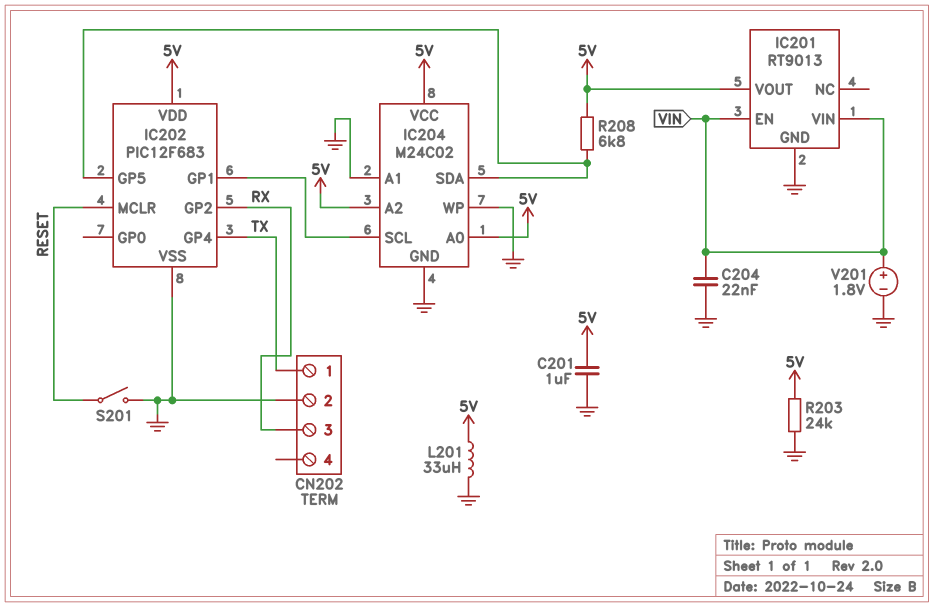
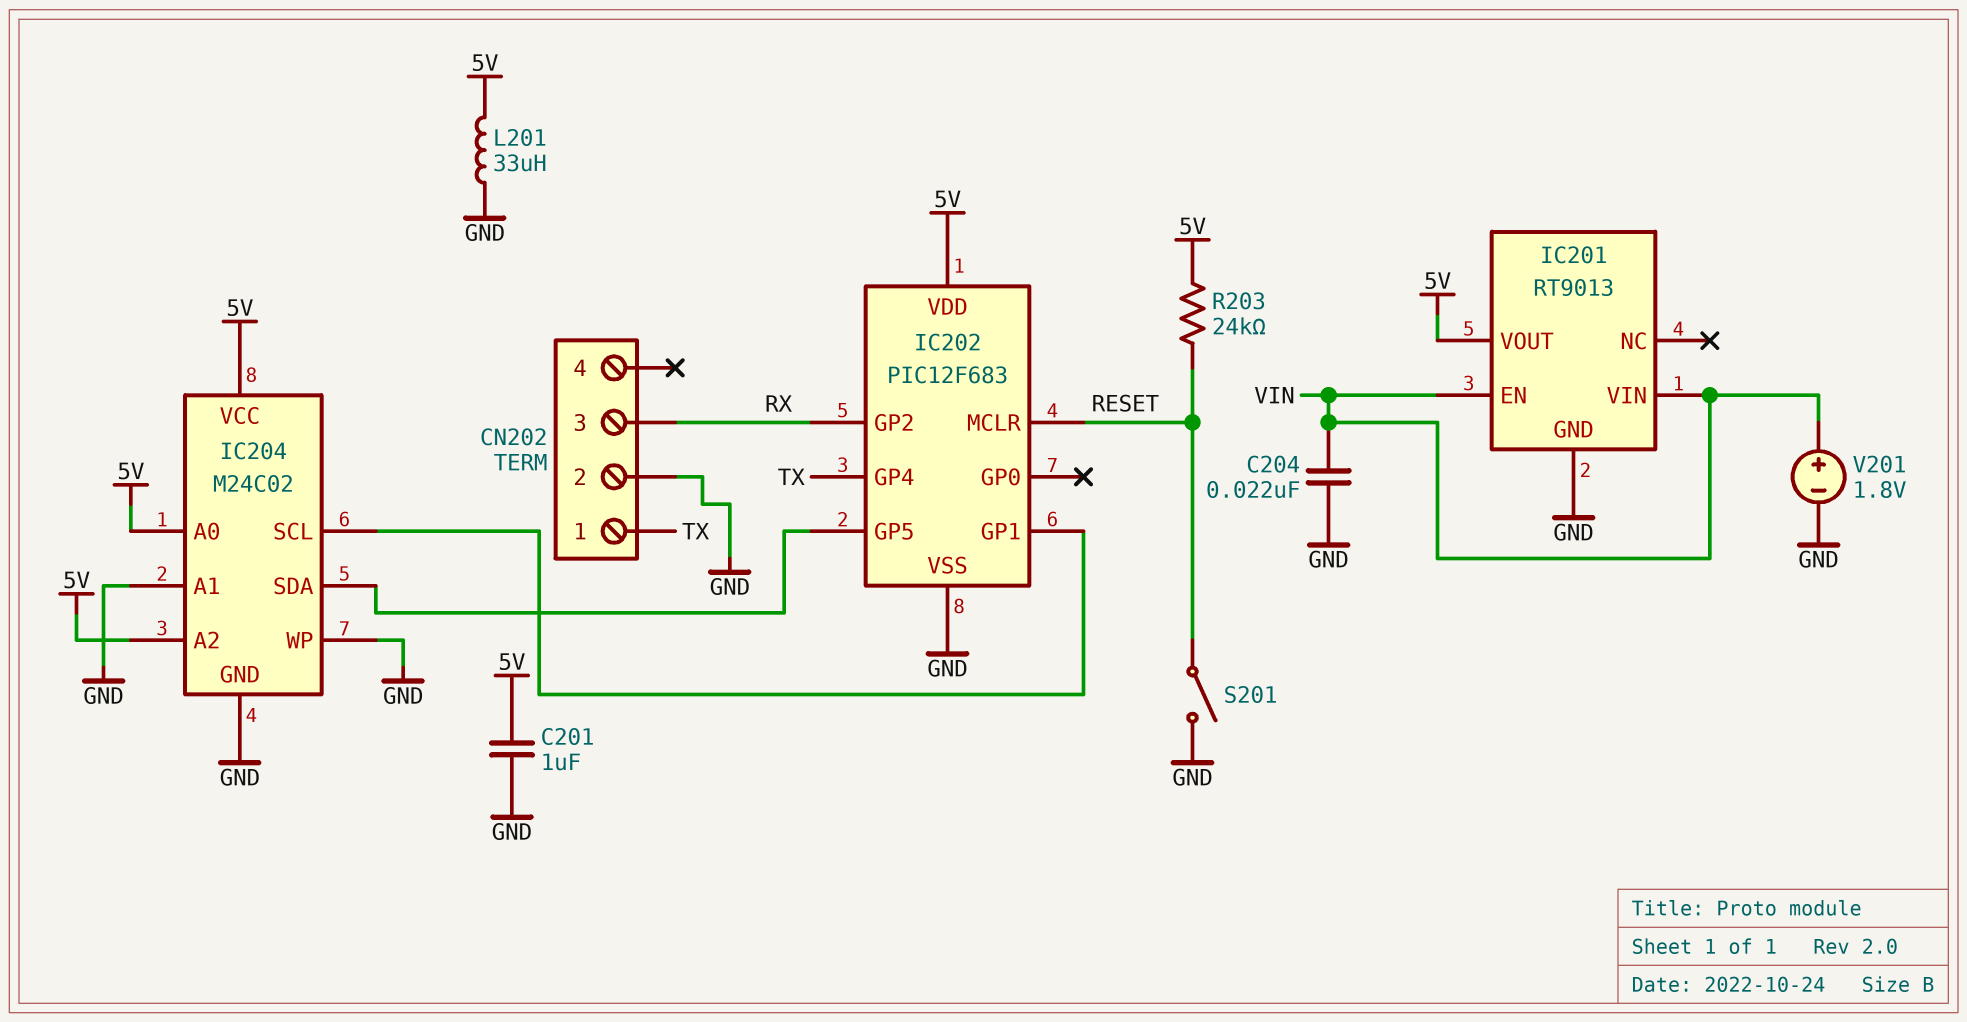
R203: 24k (5V, GND) -> 24k (5V, RESET)
R208: 6.8k (5V, IC202/GP5) -> none

